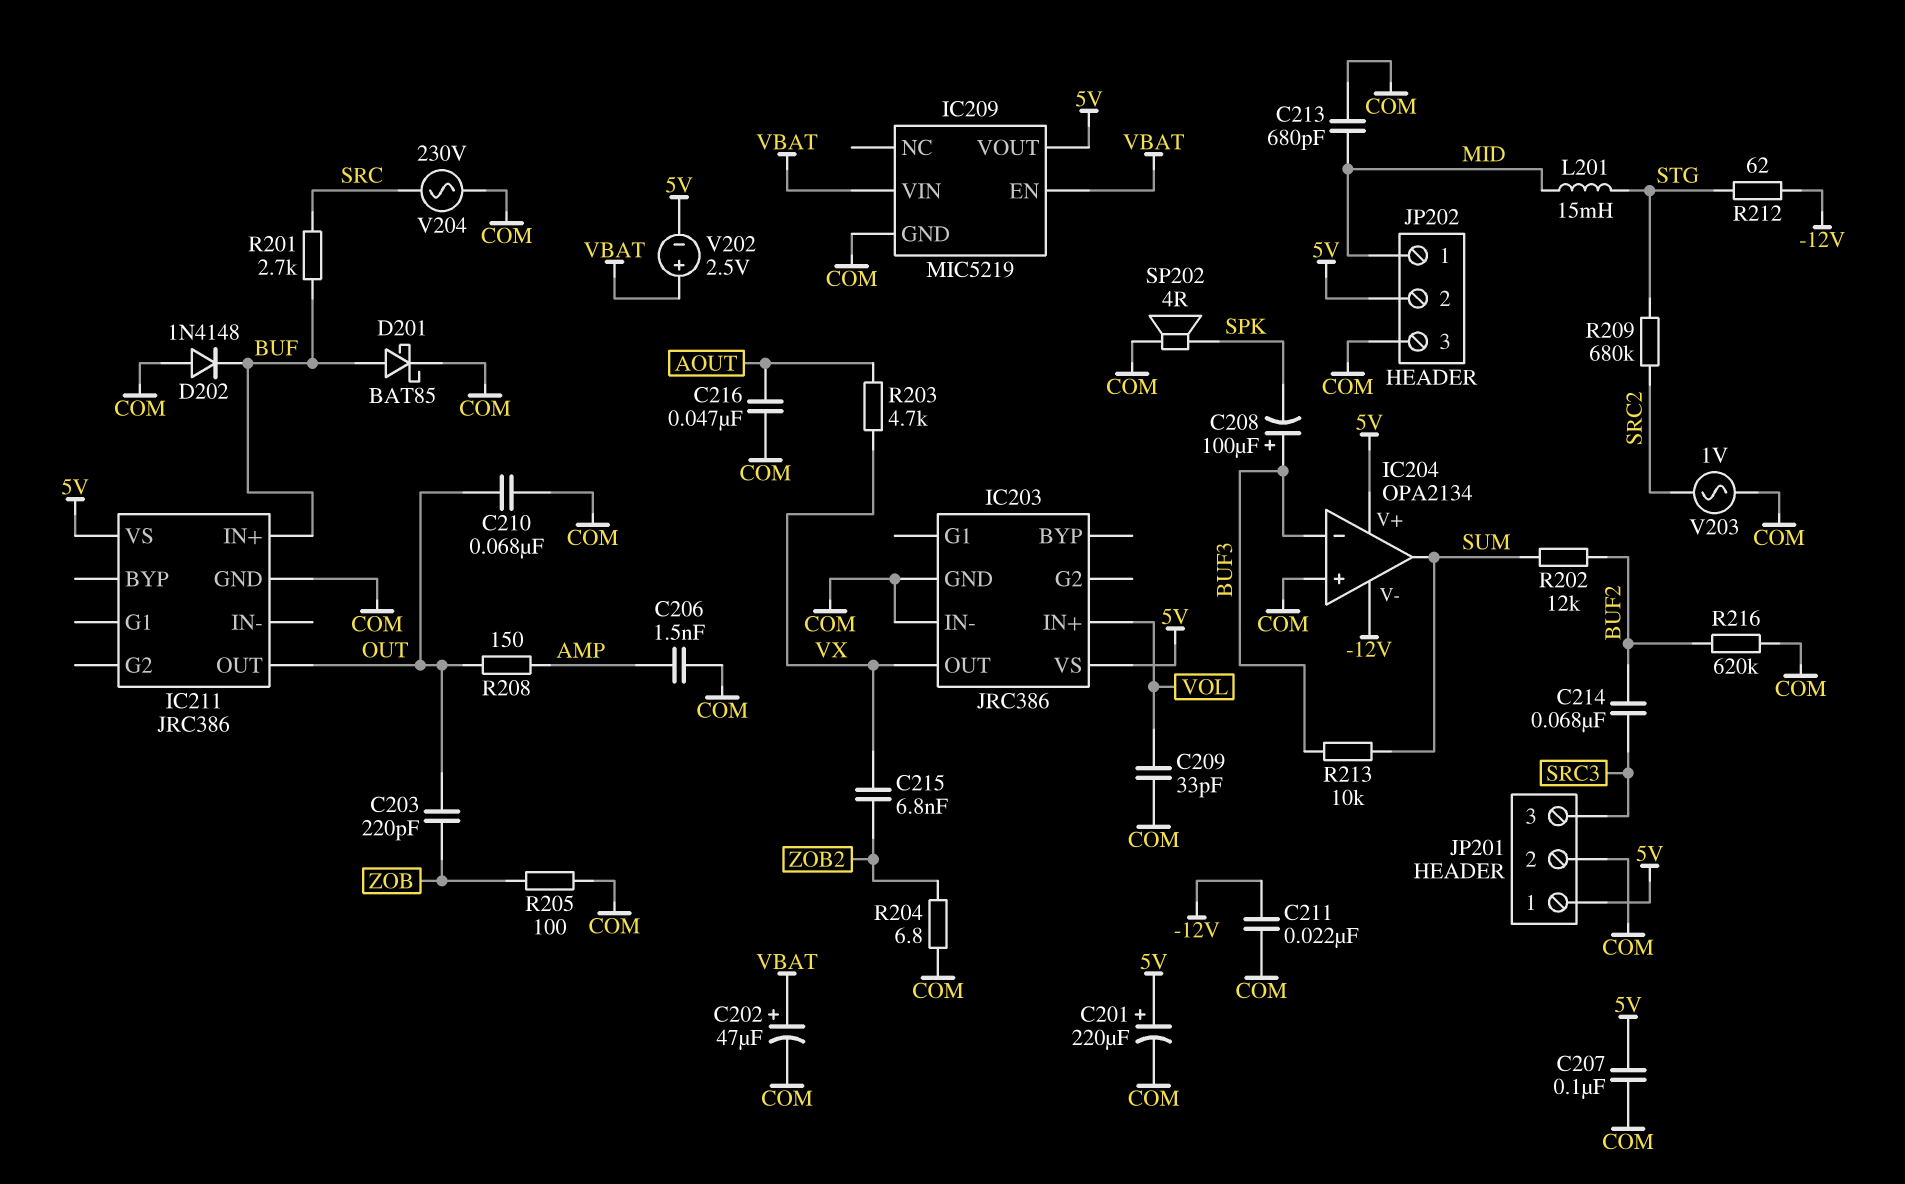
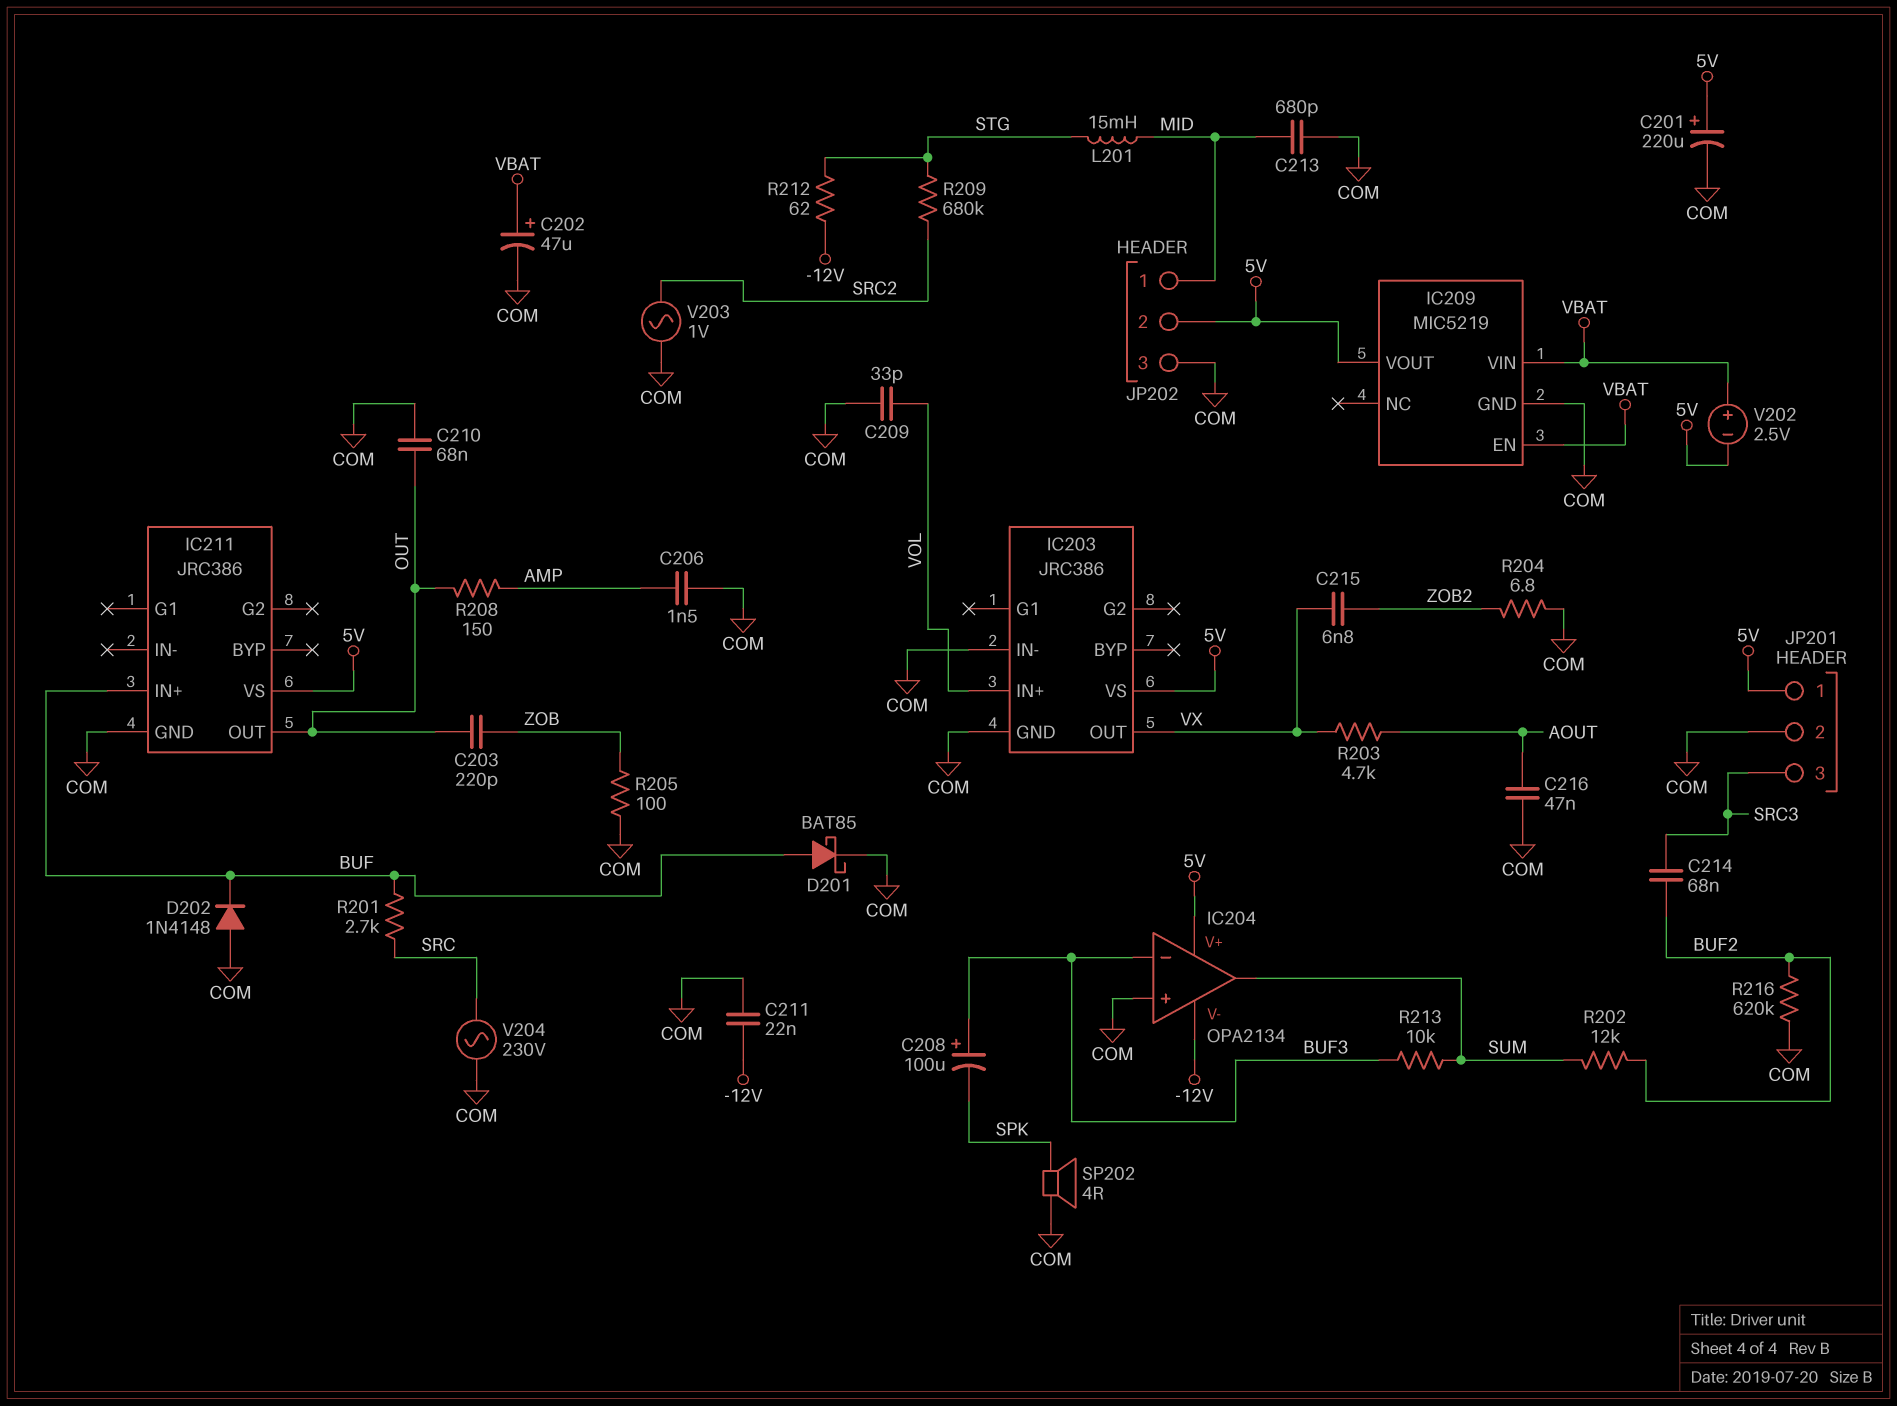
C207: 100nF (5V, COM) -> none

